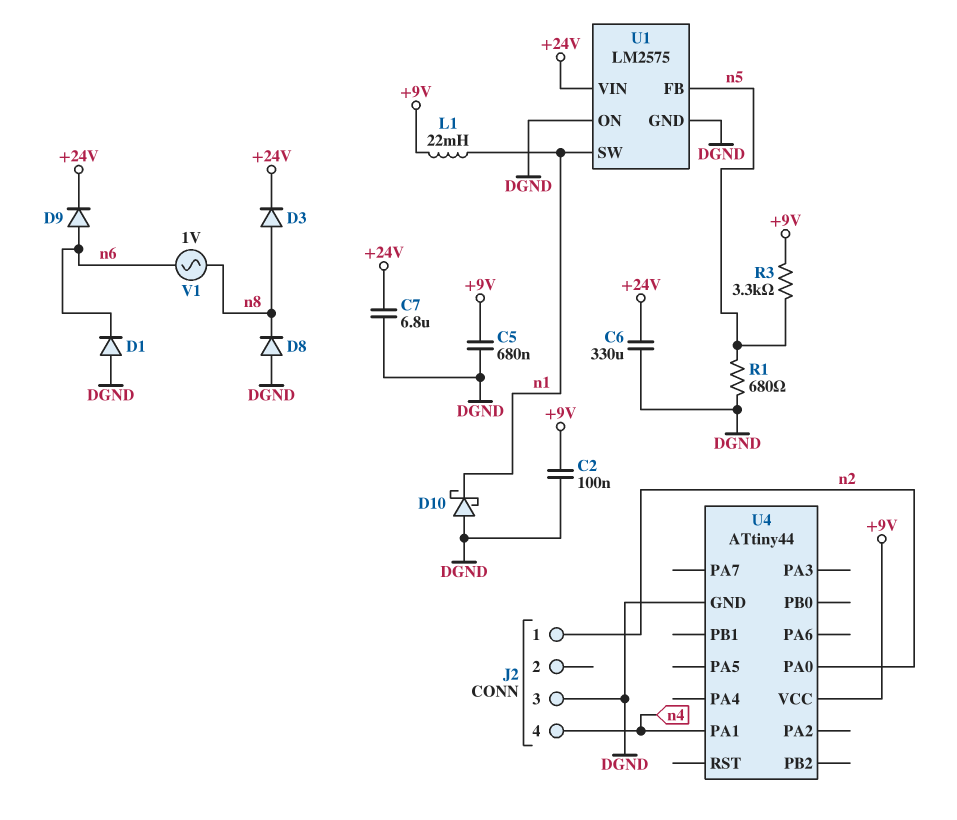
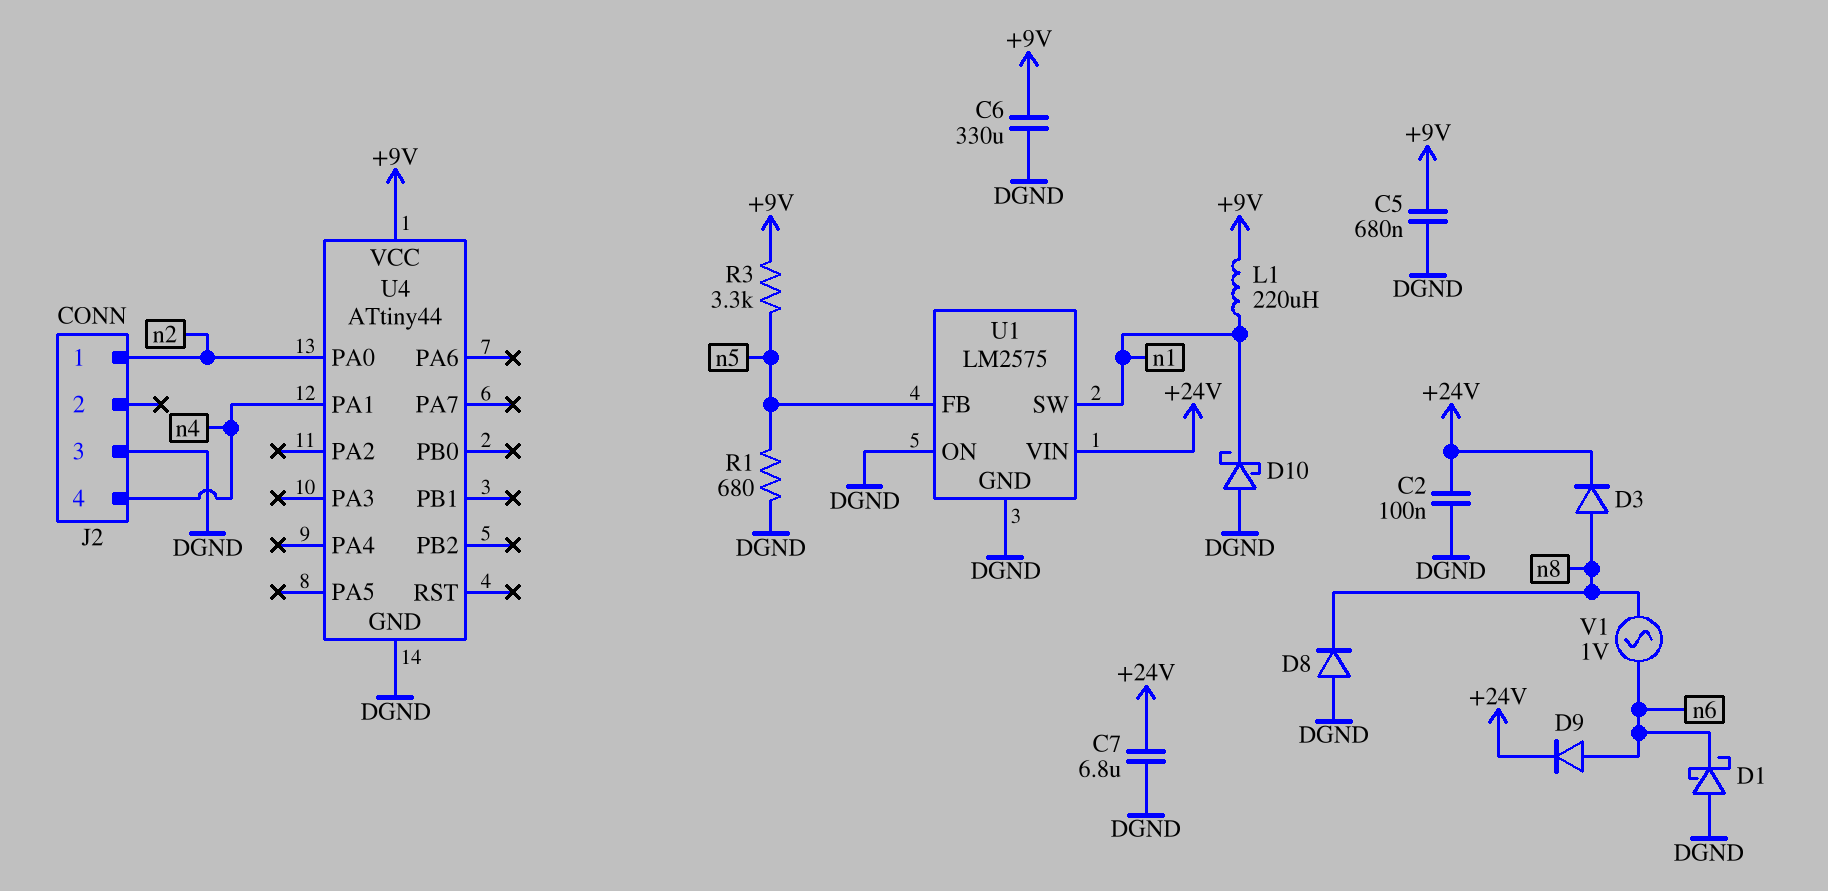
C2: 100nF (+9V, DGND) -> 100nF (+24V, DGND)
C6: 330uF (+24V, DGND) -> 330uF (+9V, DGND)
D1: diode (A DGND, K n6) -> schottky (A DGND, K n6)
L1: 22mH (+9V, n1) -> 220uH (+9V, n1)

